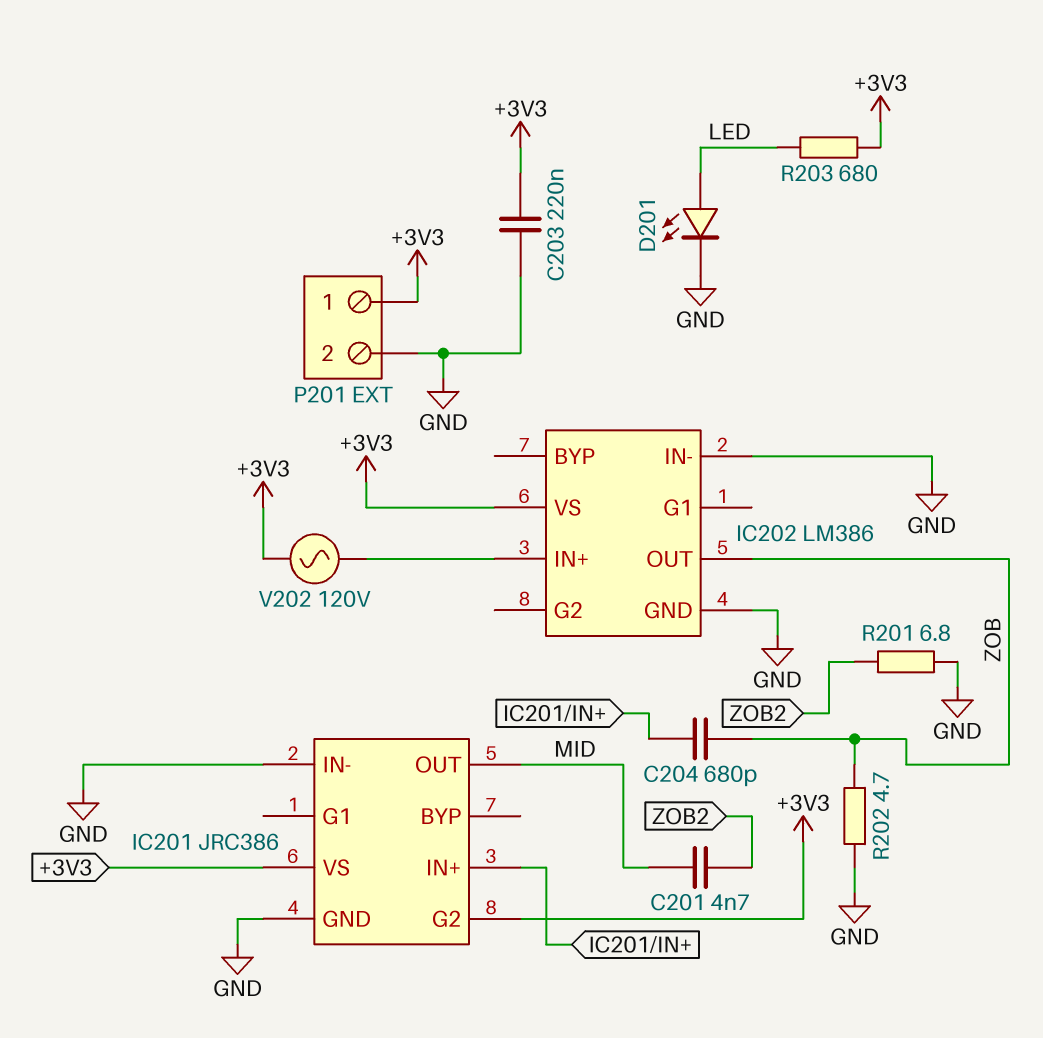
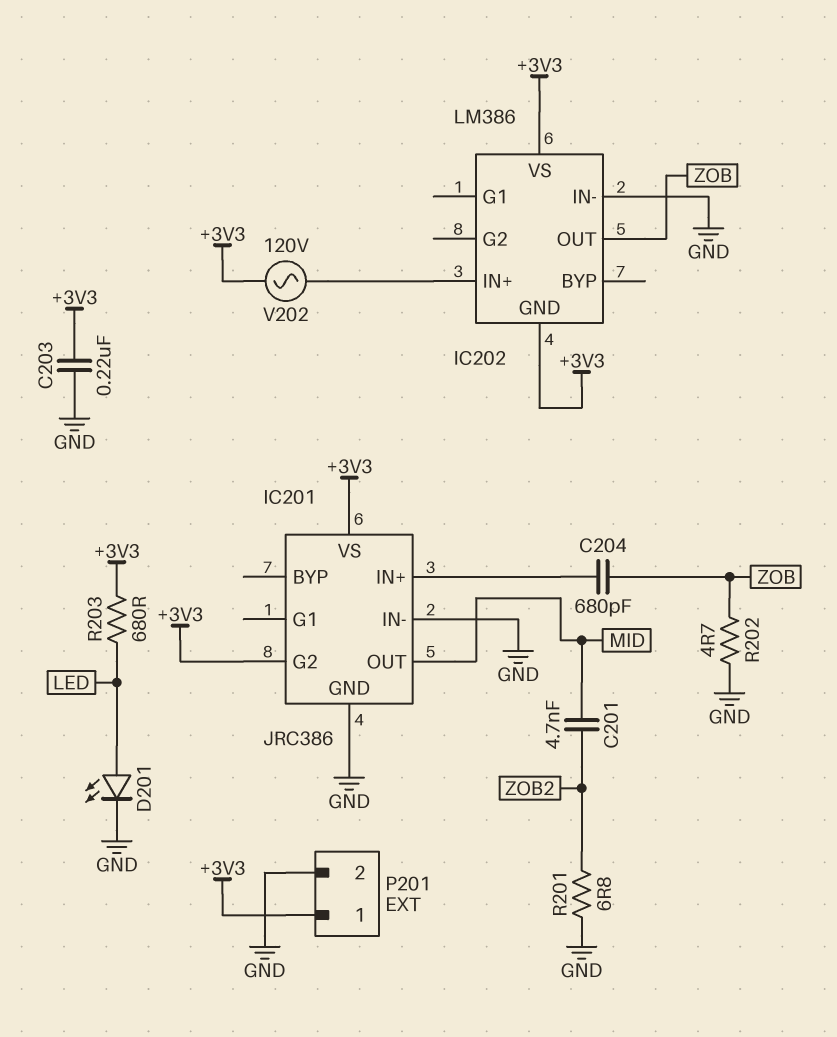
IC202 pin GND: GND -> +3V3

